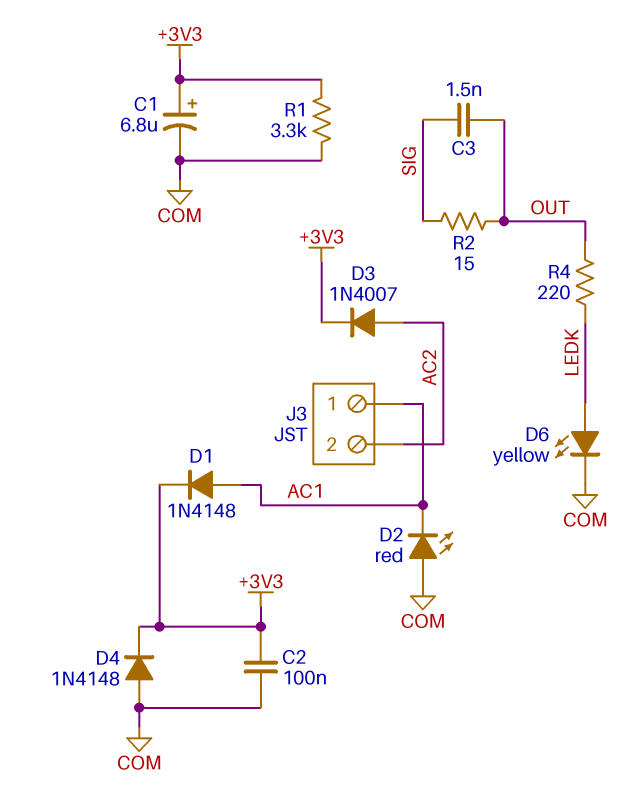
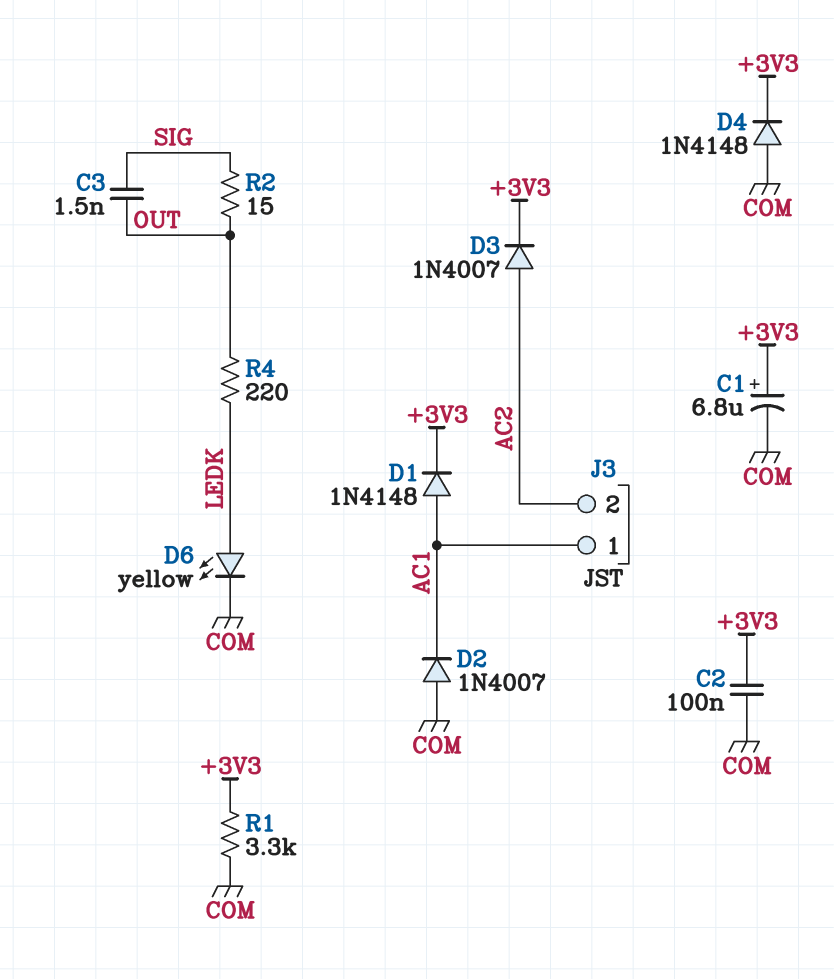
D2: LED red (A COM, K AC1) -> diode 1N4007 (A COM, K AC1)

